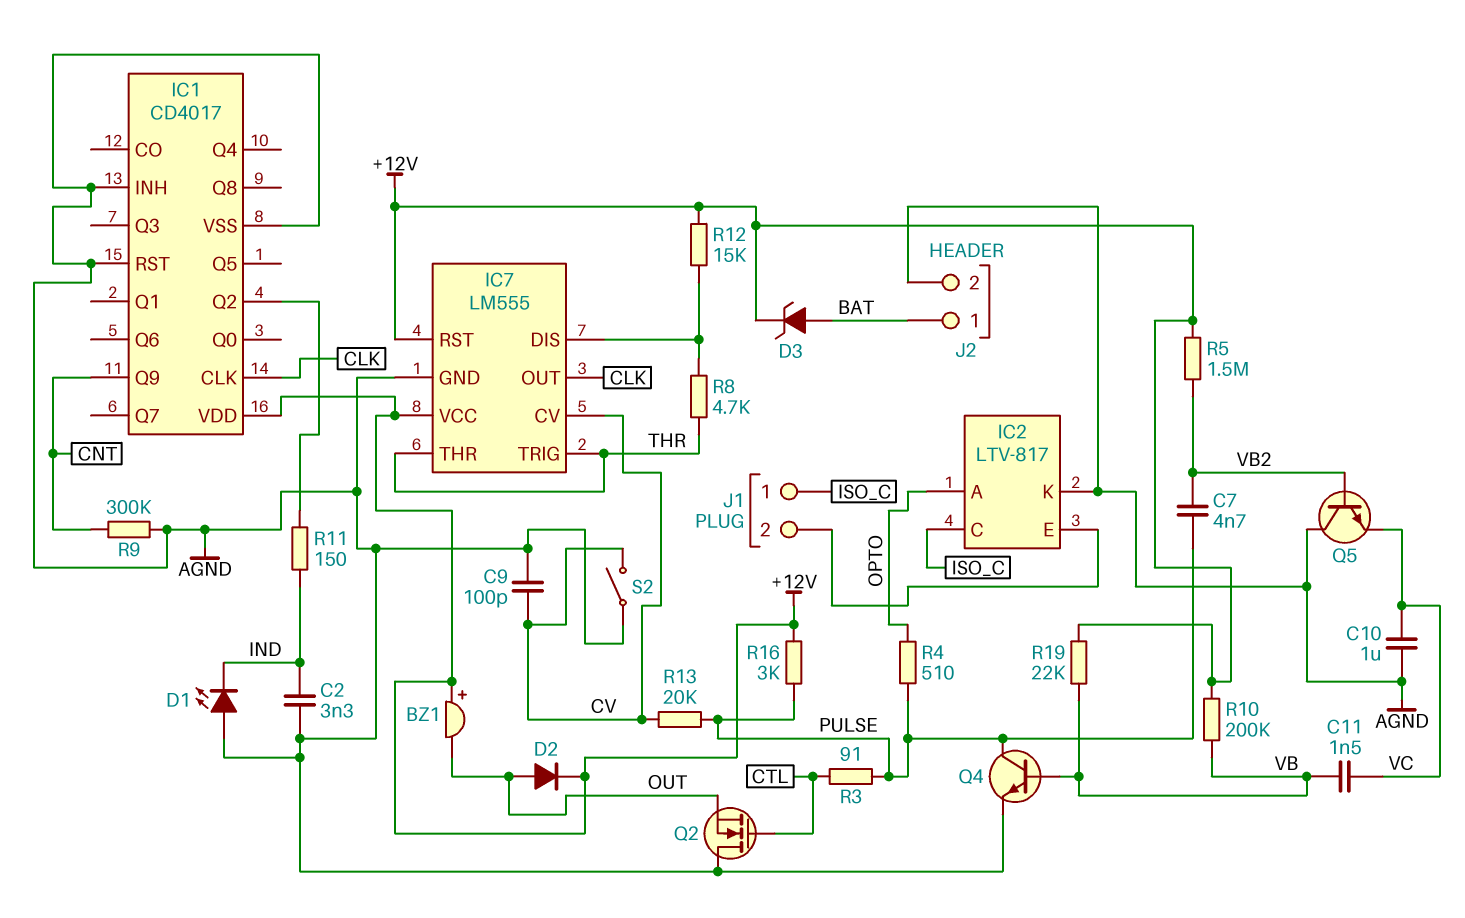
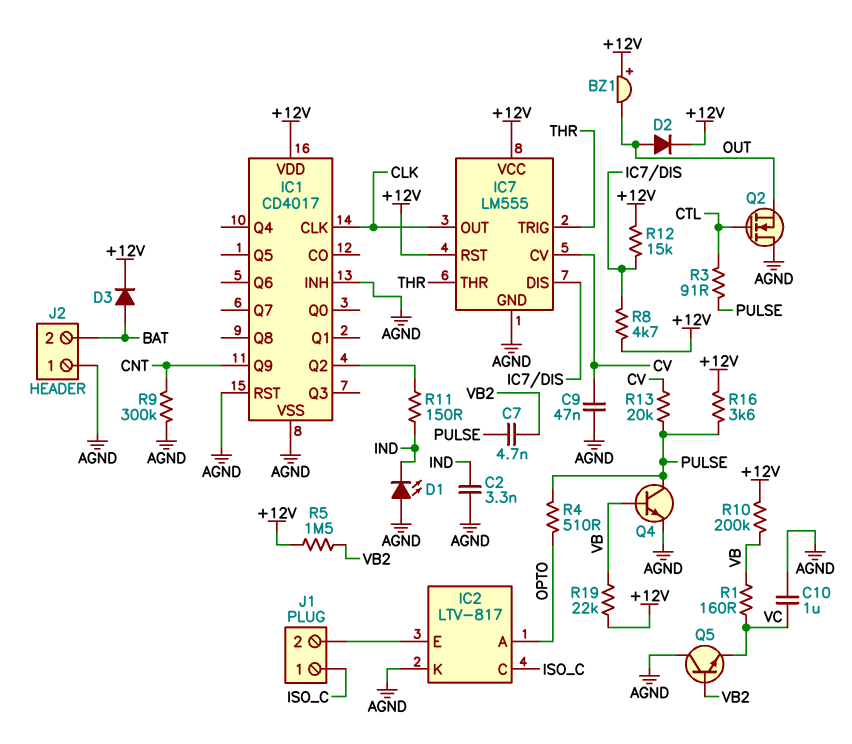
C9: 100pF (AGND, CV) -> 47nF (AGND, CV)
C11: 1.5nF (VB, VC) -> none
D3: zener (A BAT, K +12V) -> diode (A BAT, K +12V)
J2 pin 1: BAT -> AGND
J2 pin 2: AGND -> BAT
R1: none -> 160 (VB, VC)
R8: 4.7k (IC7/DIS, THR) -> 4.7k (+12V, IC7/DIS)
R16: 3k (+12V, PULSE) -> 3.6k (+12V, PULSE)
S2: switch (AGND, CV) -> none

